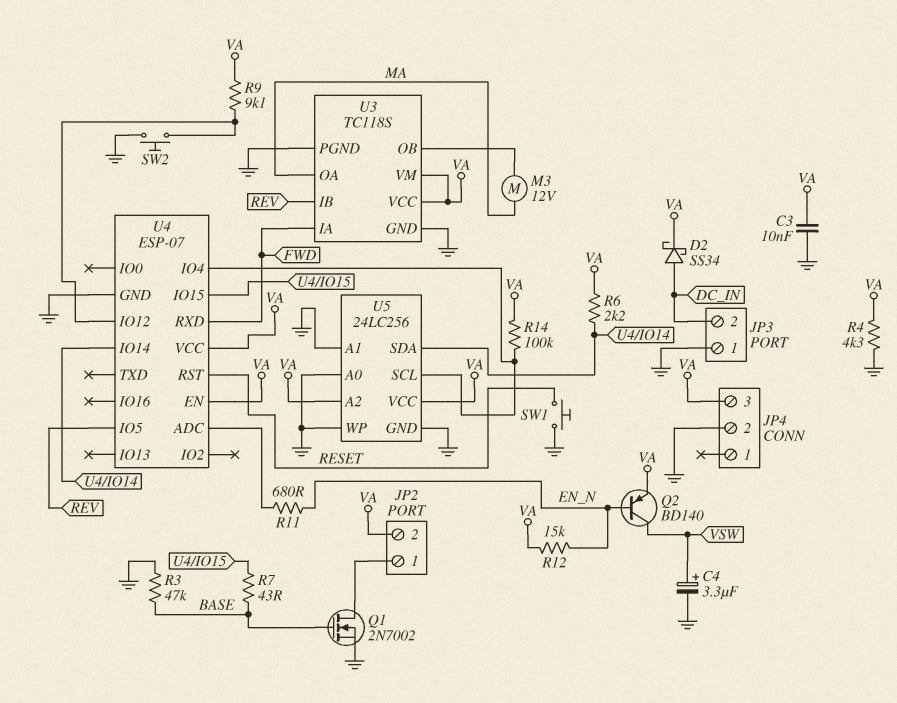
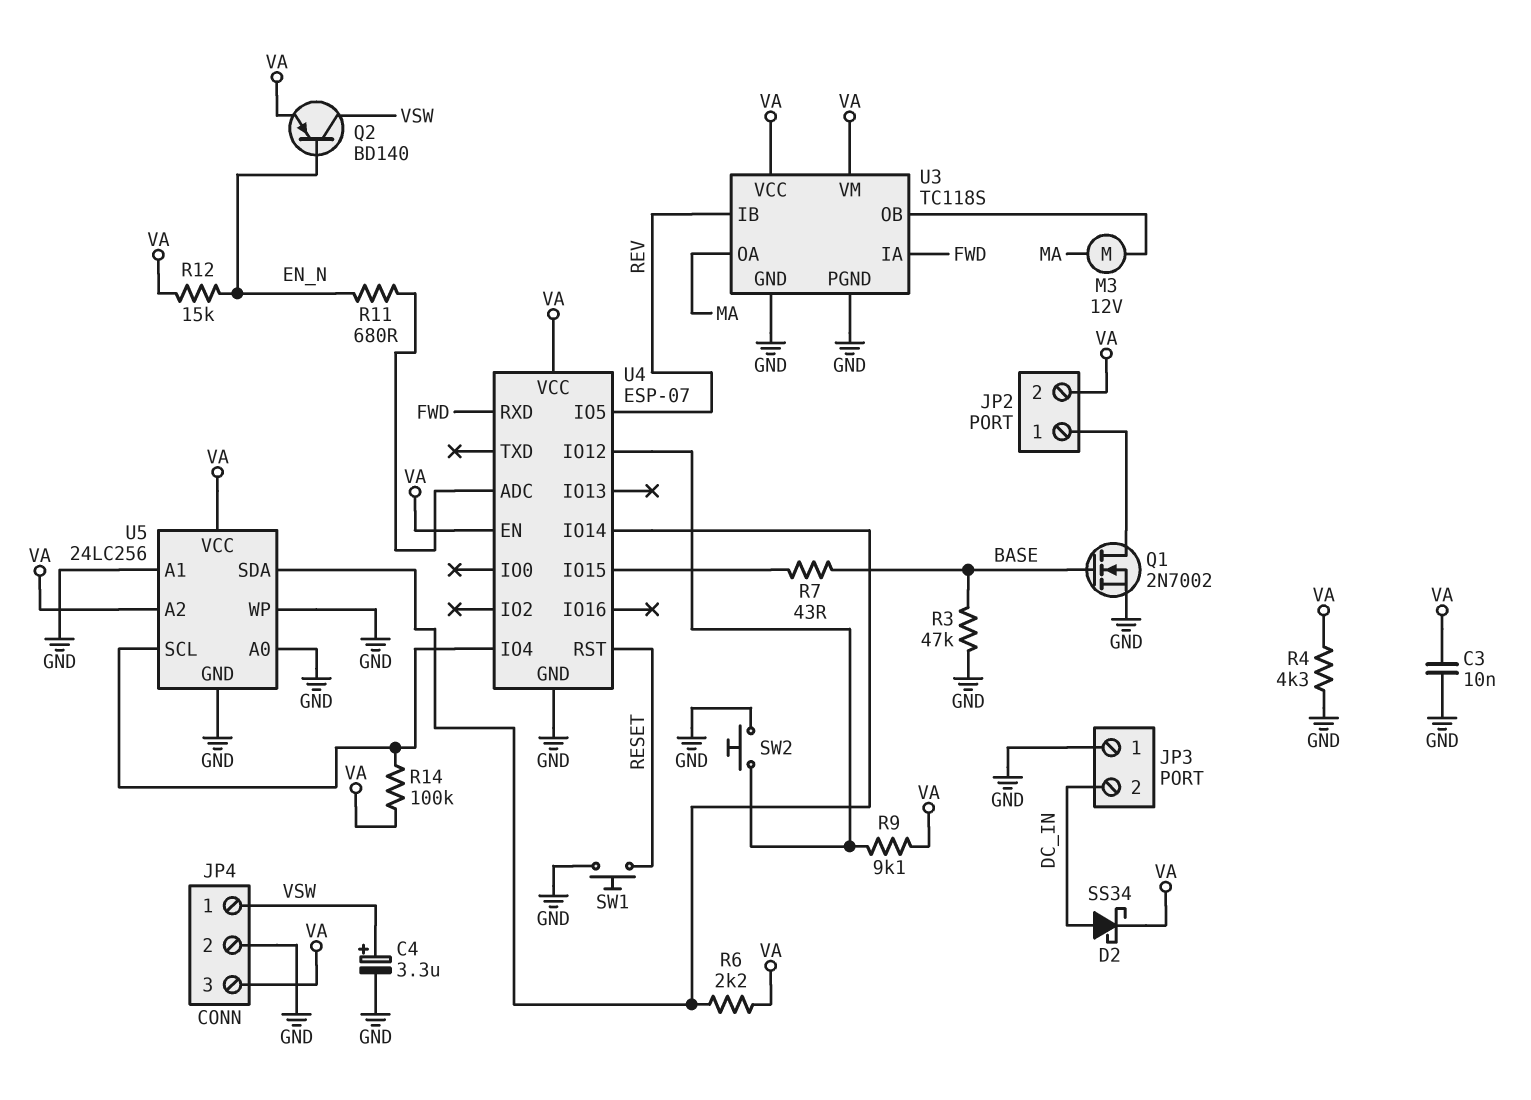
JP4 pin 1: none -> VSW

